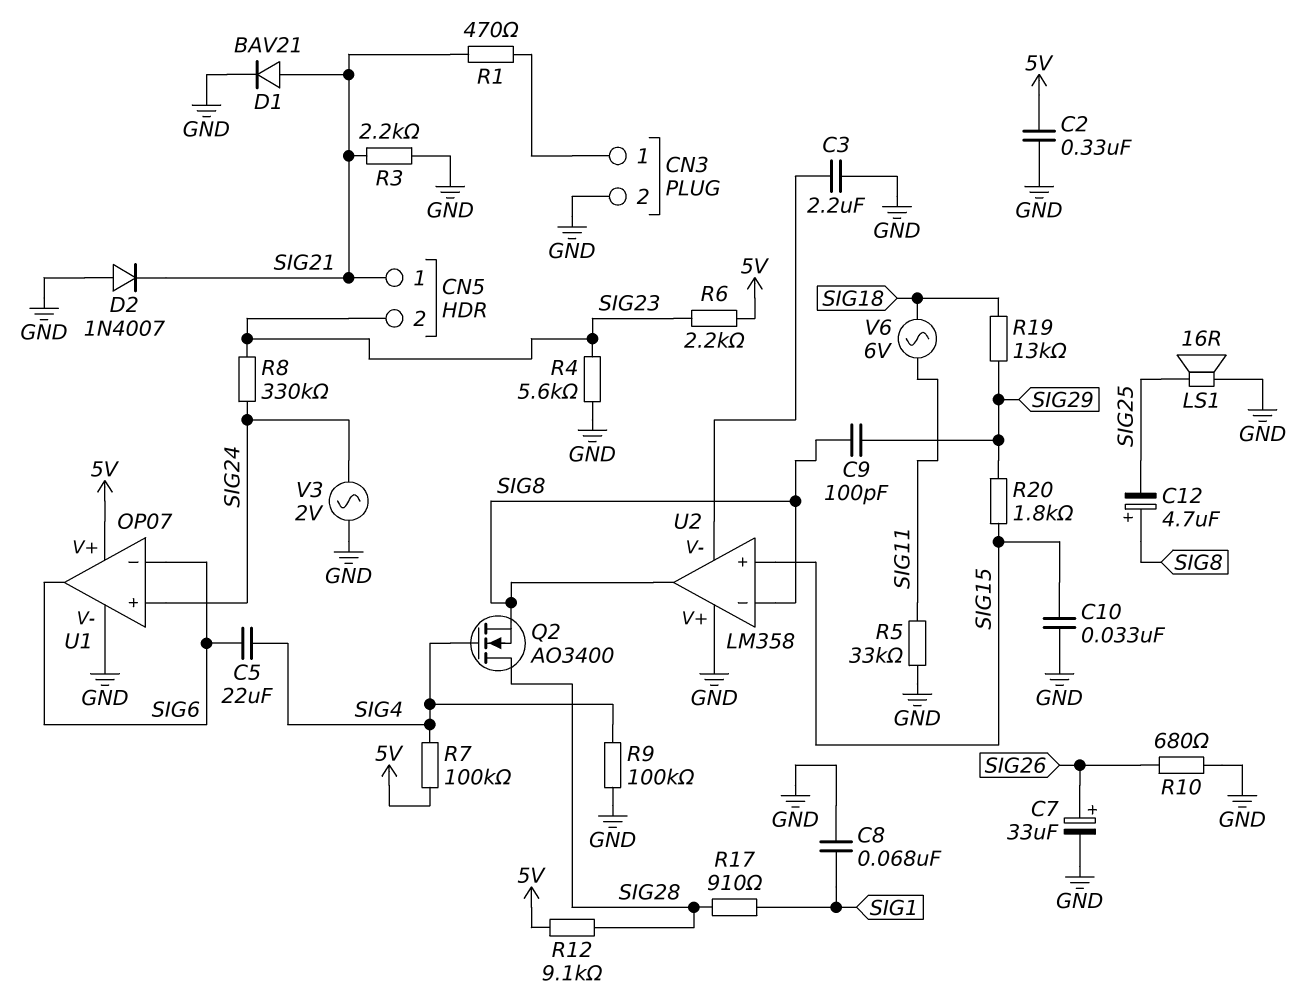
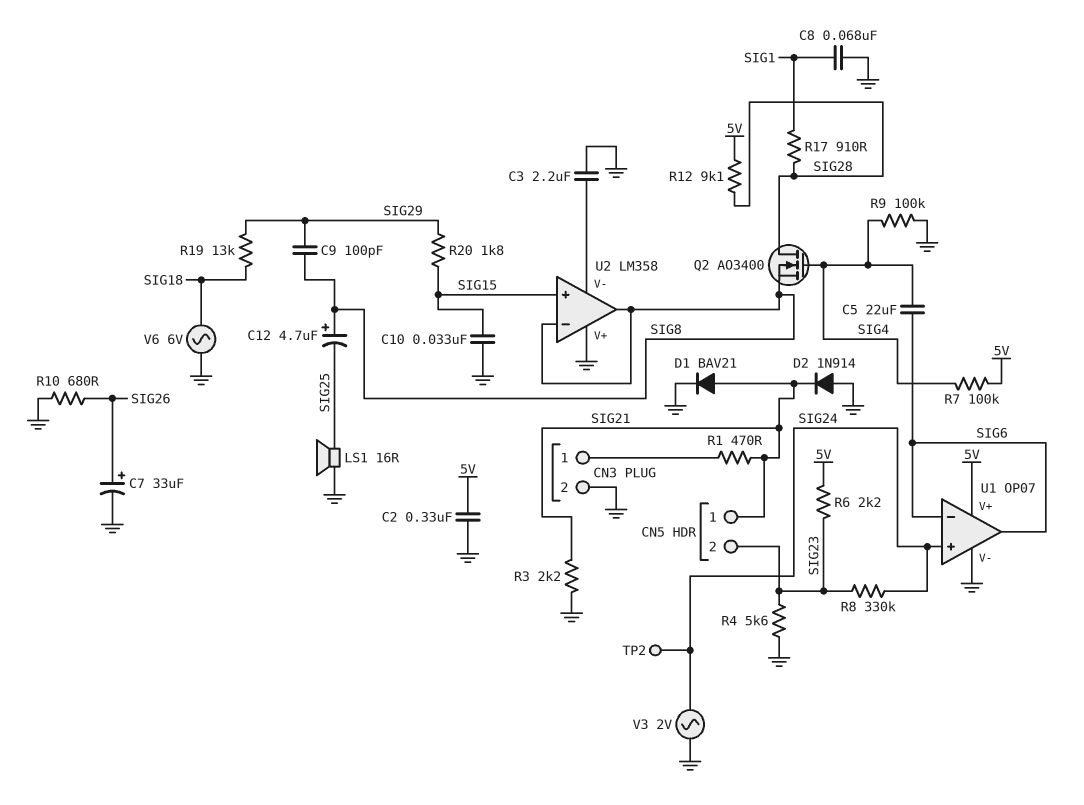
D2: diode 1N4007 (A GND, K SIG21) -> diode 1N914 (A GND, K SIG21)
R5: 33k (GND, SIG11) -> none
TP2: none -> test point (SIG24)
V6: AC 6V (SIG11, SIG18) -> AC 6V (GND, SIG18)

